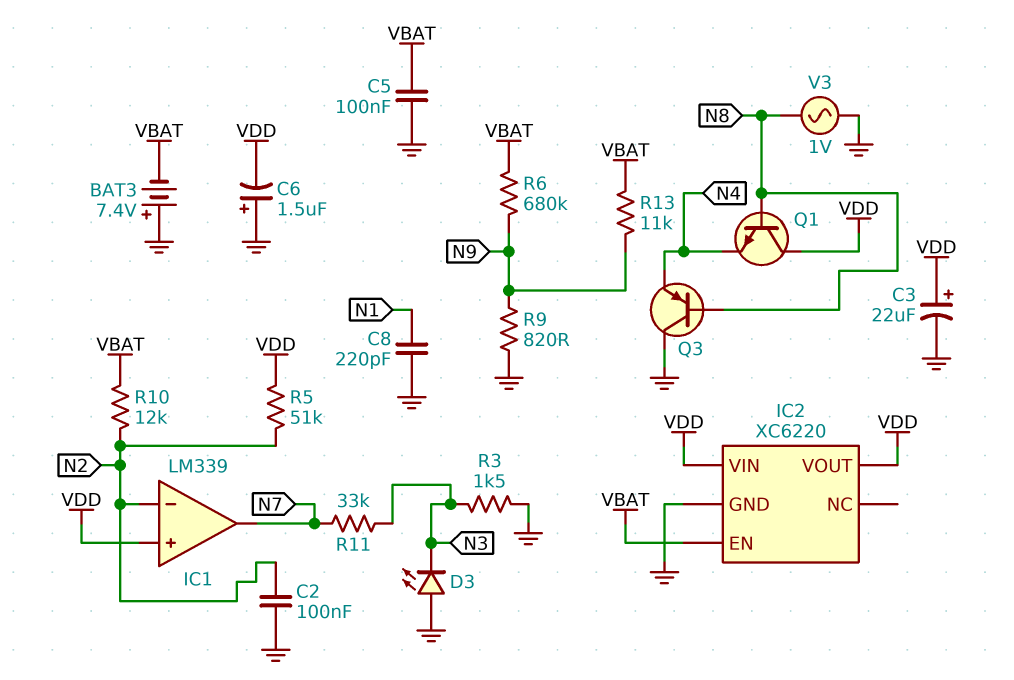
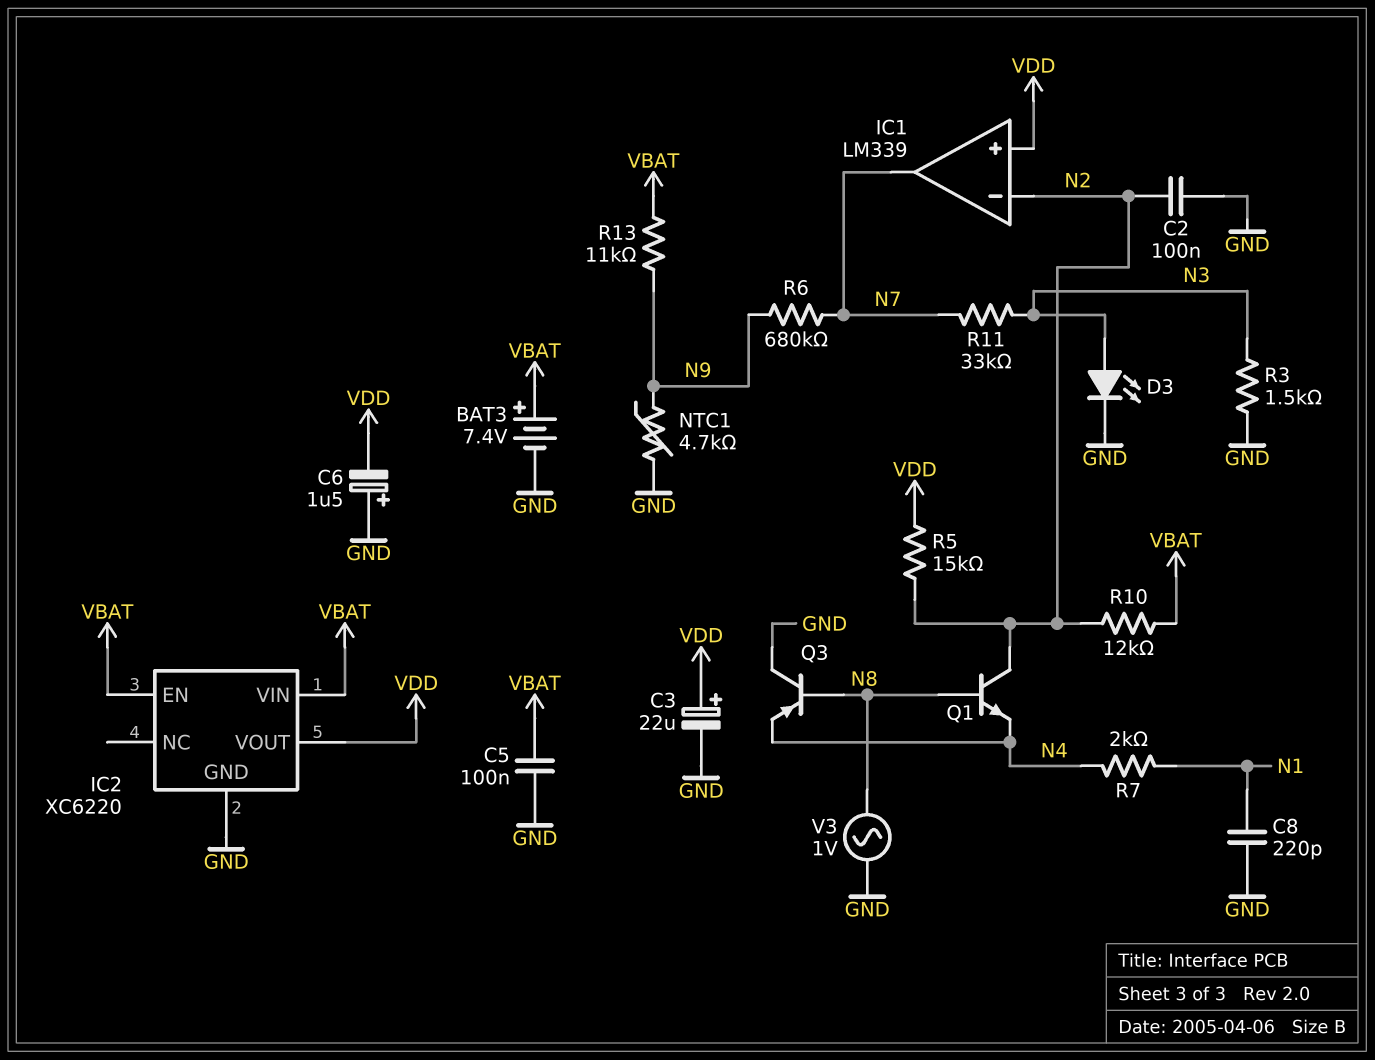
BAT3: 7.4V (plus GND, minus VBAT) -> 7.4V (plus VBAT, minus GND)
D3: LED (A GND, K N3) -> LED (A N3, K GND)
IC2 pin VIN: VDD -> VBAT
NTC1: none -> 4.7k (GND, N9)
Q1: NPN (B N8, C VDD, E N4) -> NPN (B N8, C N2, E N4)
R5: 51k (N2, VDD) -> 15k (N2, VDD)
R6: 680k (N9, VBAT) -> 680k (N7, N9)
R7: none -> 2k (N1, N4)
R9: 820 (GND, N9) -> none

